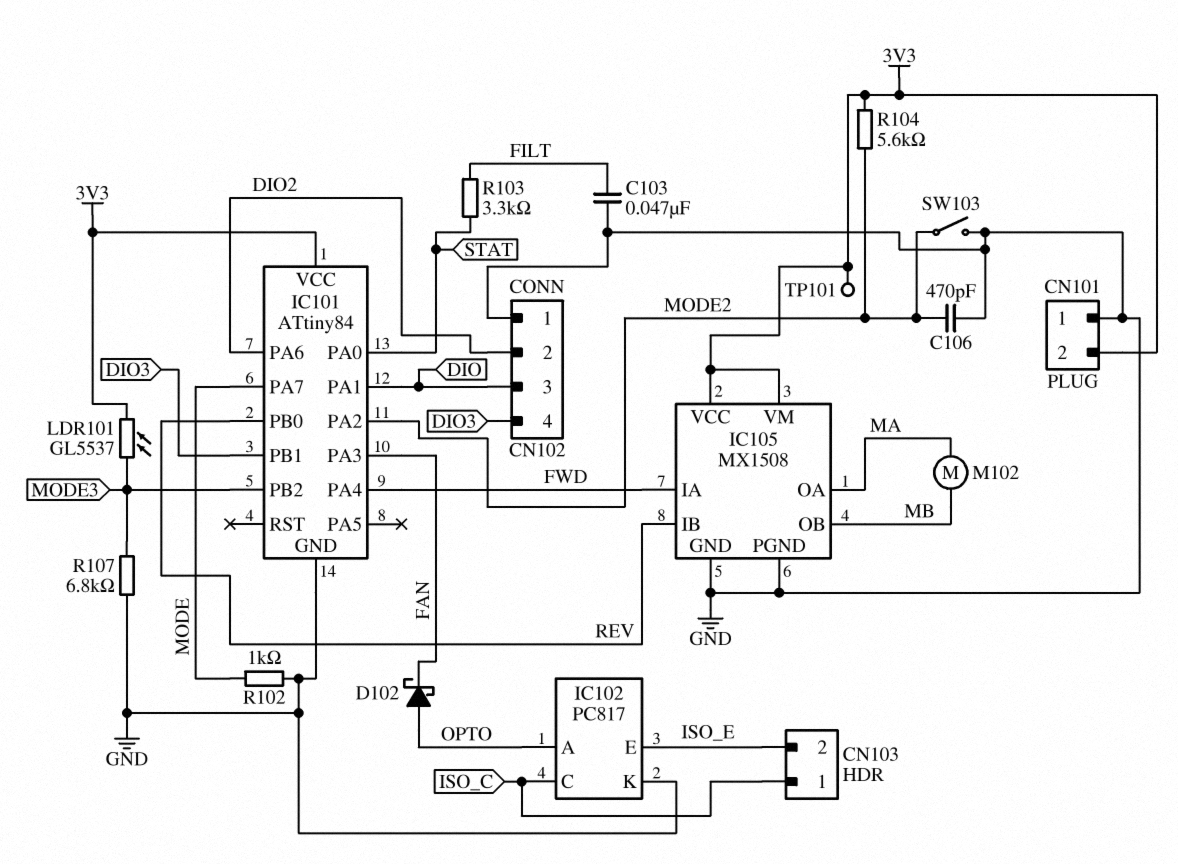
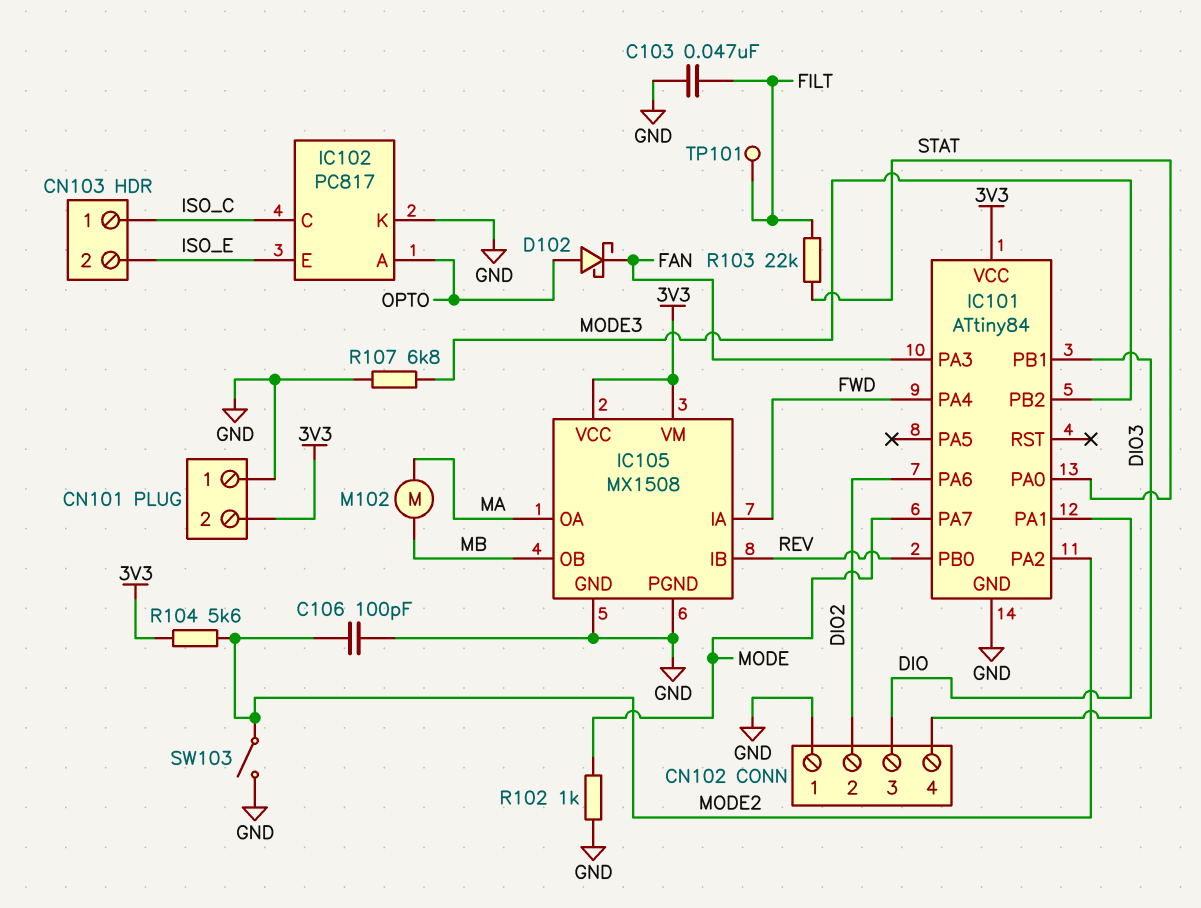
C106: 470pF (GND, MODE2) -> 100pF (GND, MODE2)
LDR101: GL5537 (3V3, MODE3) -> none
R103: 3.3k (FILT, STAT) -> 22k (FILT, STAT)
TP101: test point (3V3) -> test point (FILT)

